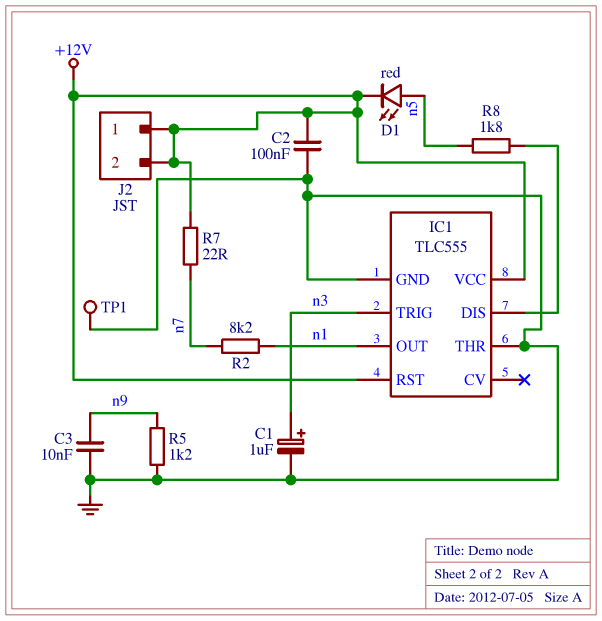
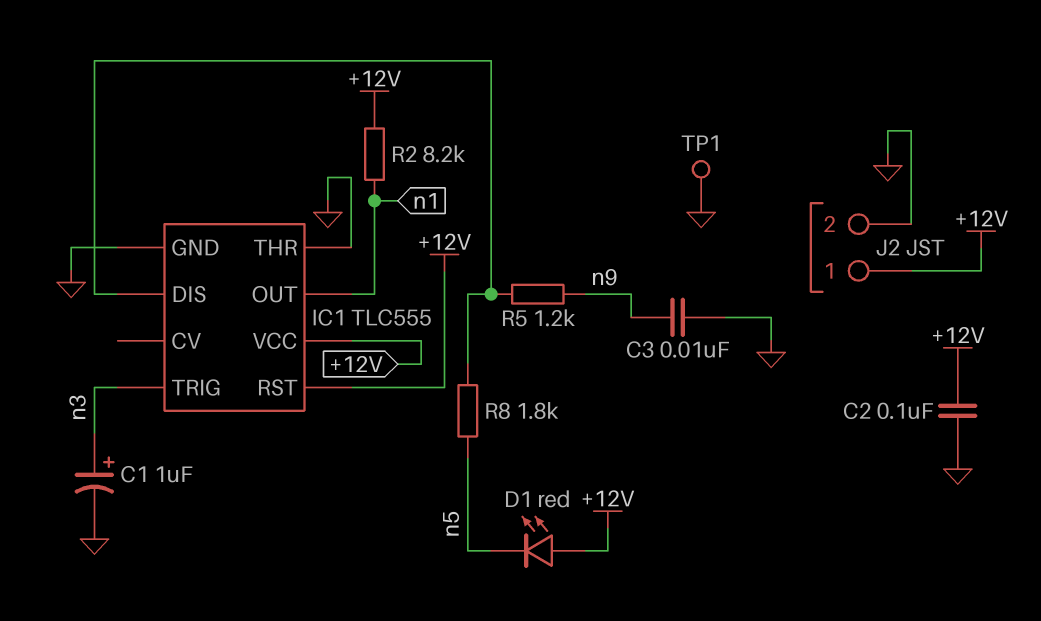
D1: LED red (A n5, K +12V) -> LED red (A +12V, K n5)
J2 pin 2: +12V -> GND
R2: 8.2k (n1, n7) -> 8.2k (+12V, n1)
R5: 1.2k (GND, n9) -> 1.2k (IC1/DIS, n9)
R7: 22 (+12V, n7) -> none

